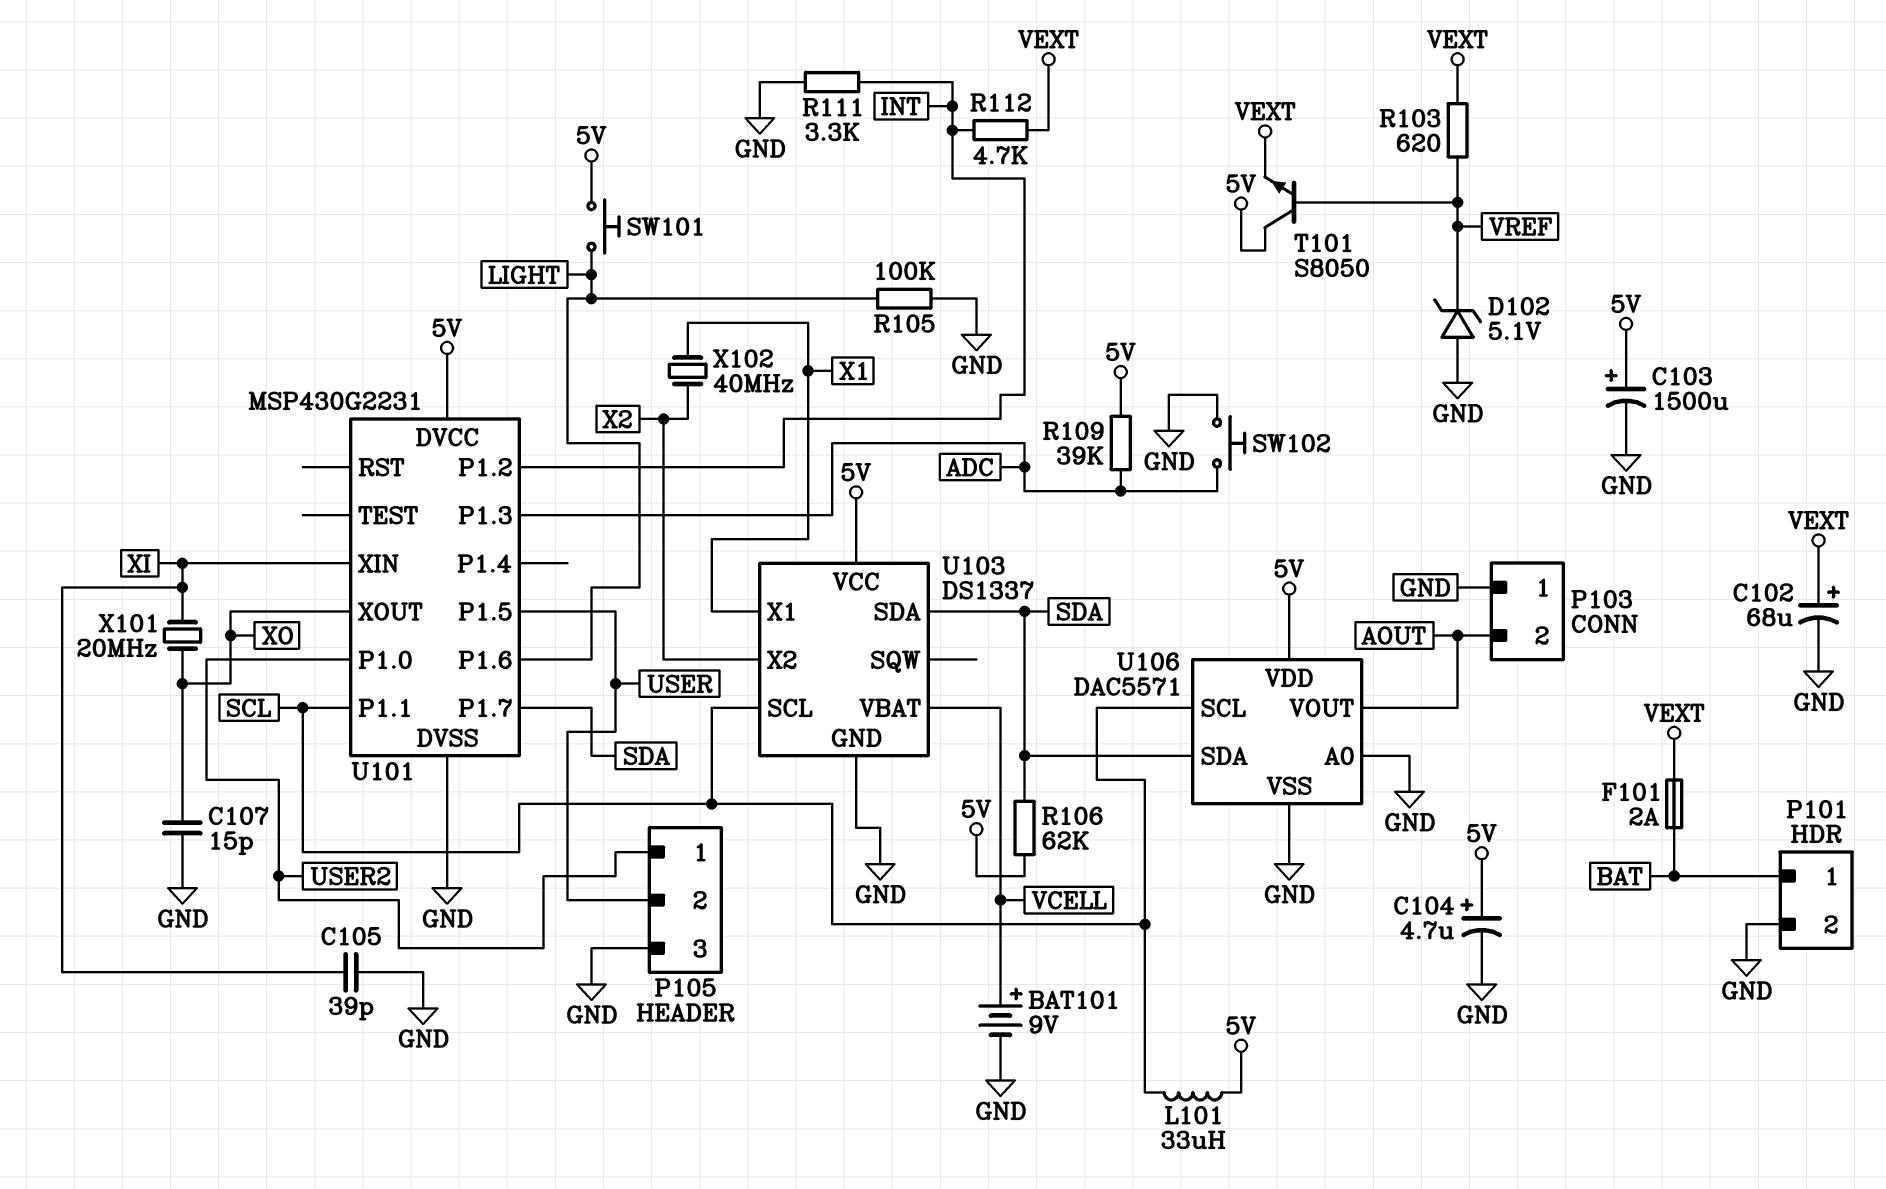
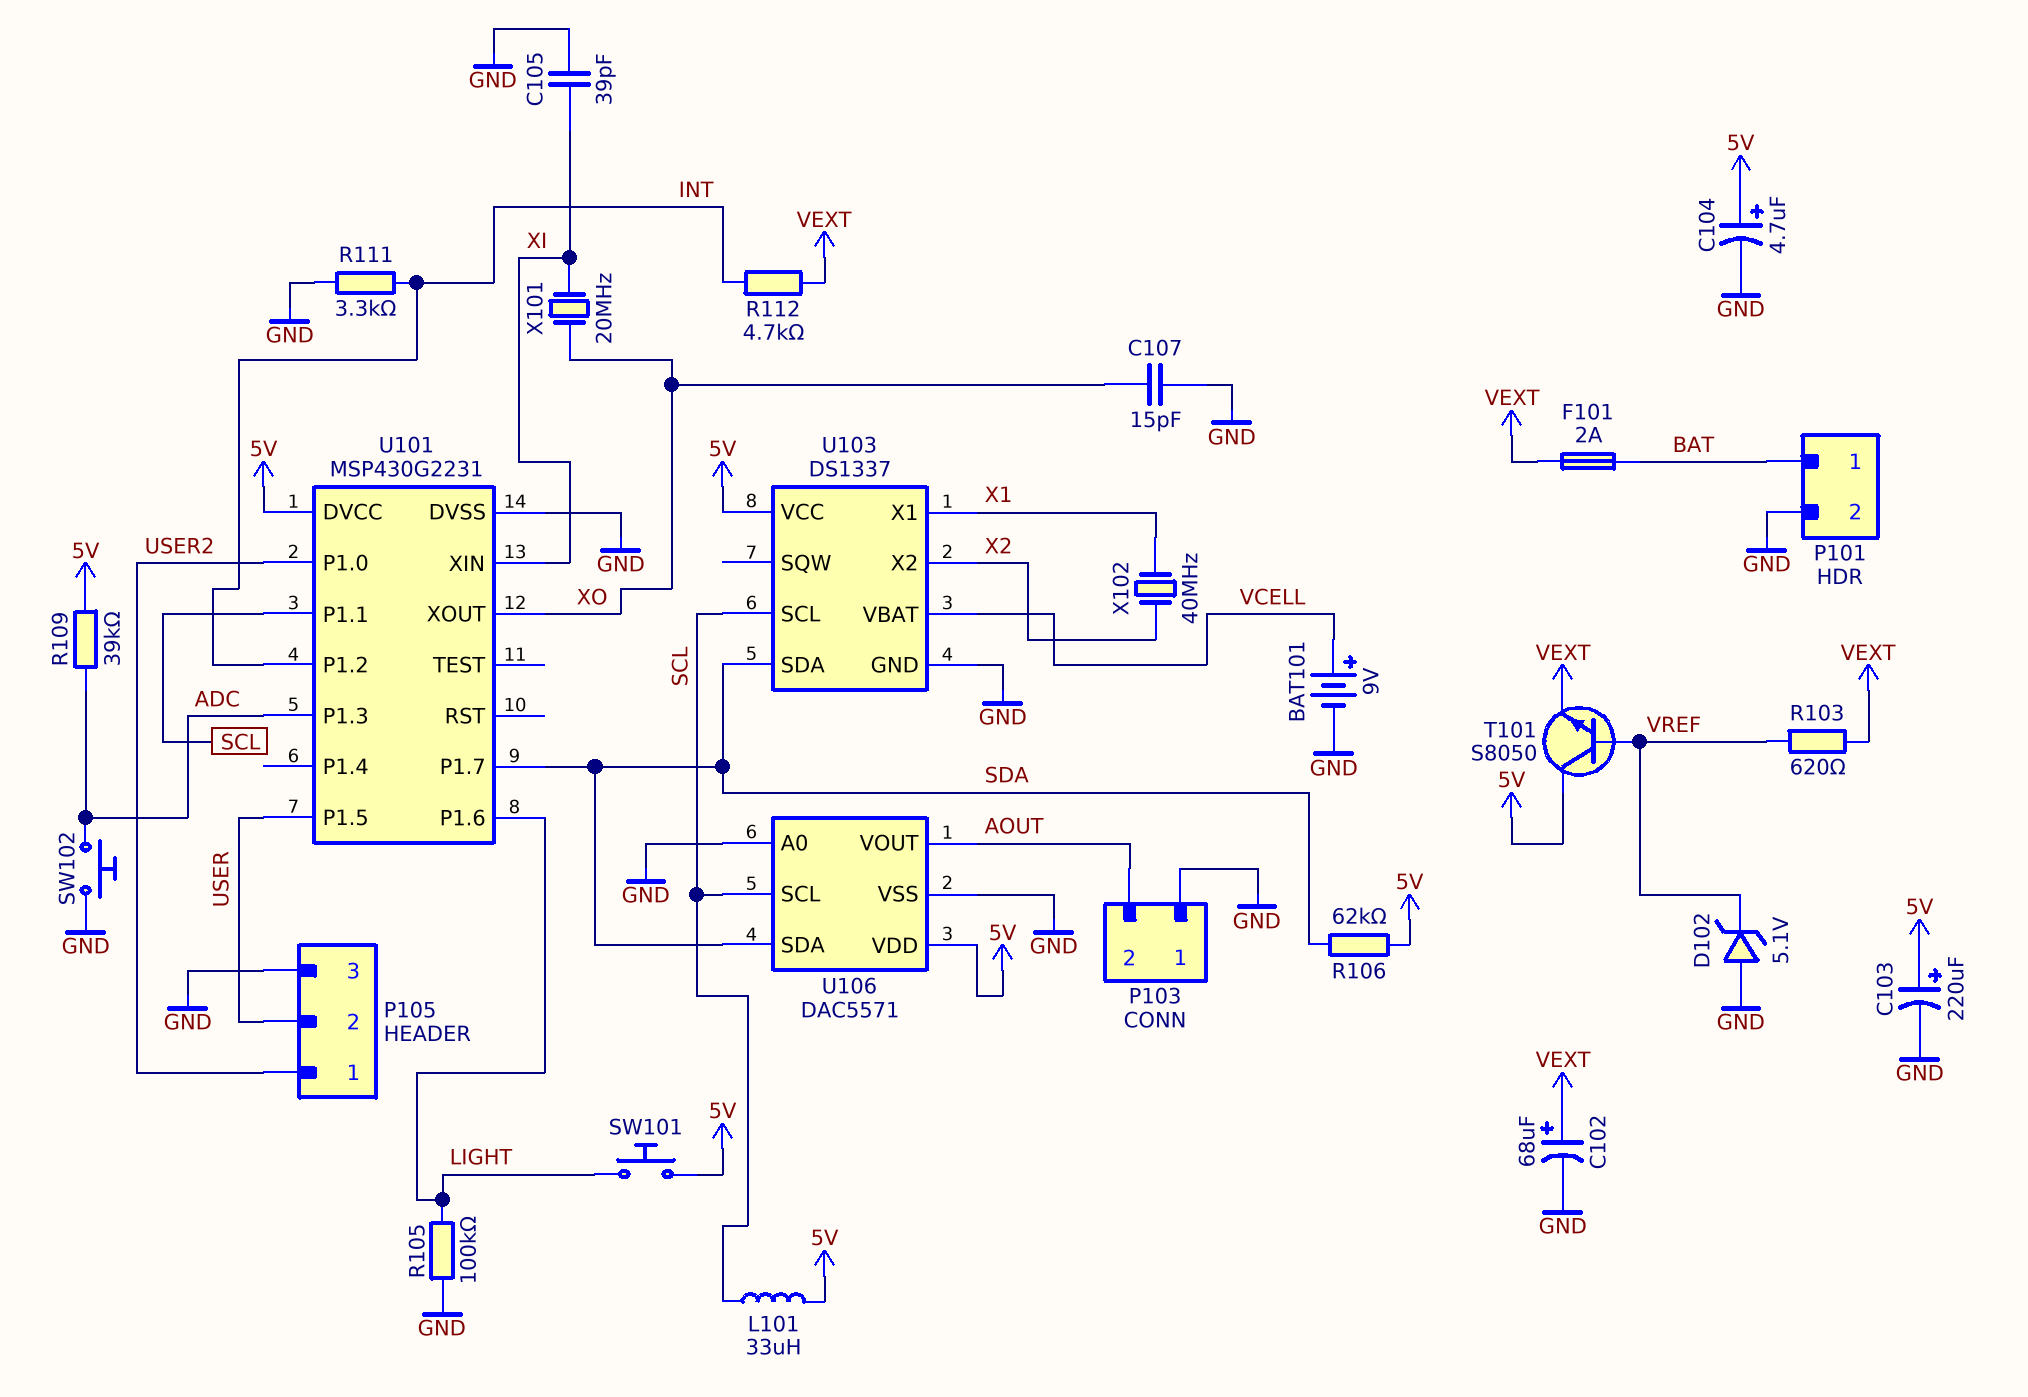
C103: 1500uF (plus 5V, minus GND) -> 220uF (plus 5V, minus GND)

